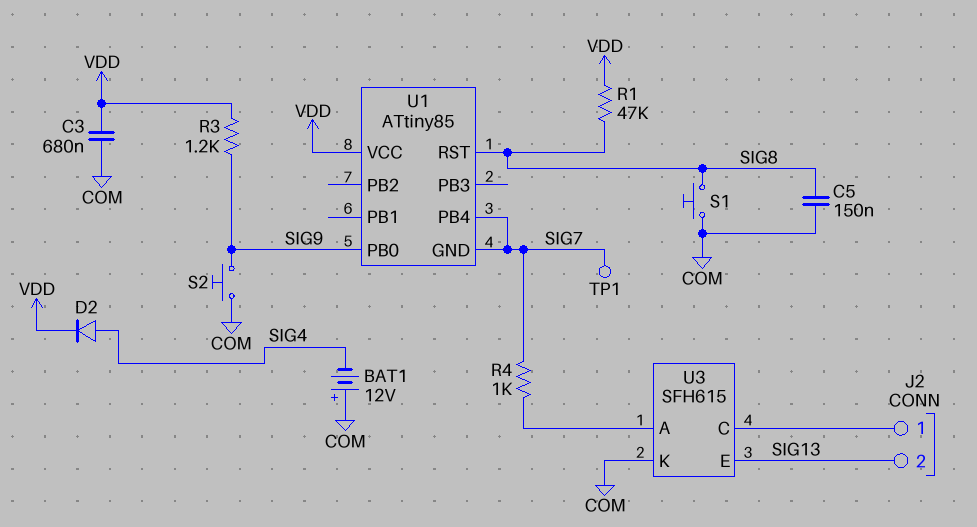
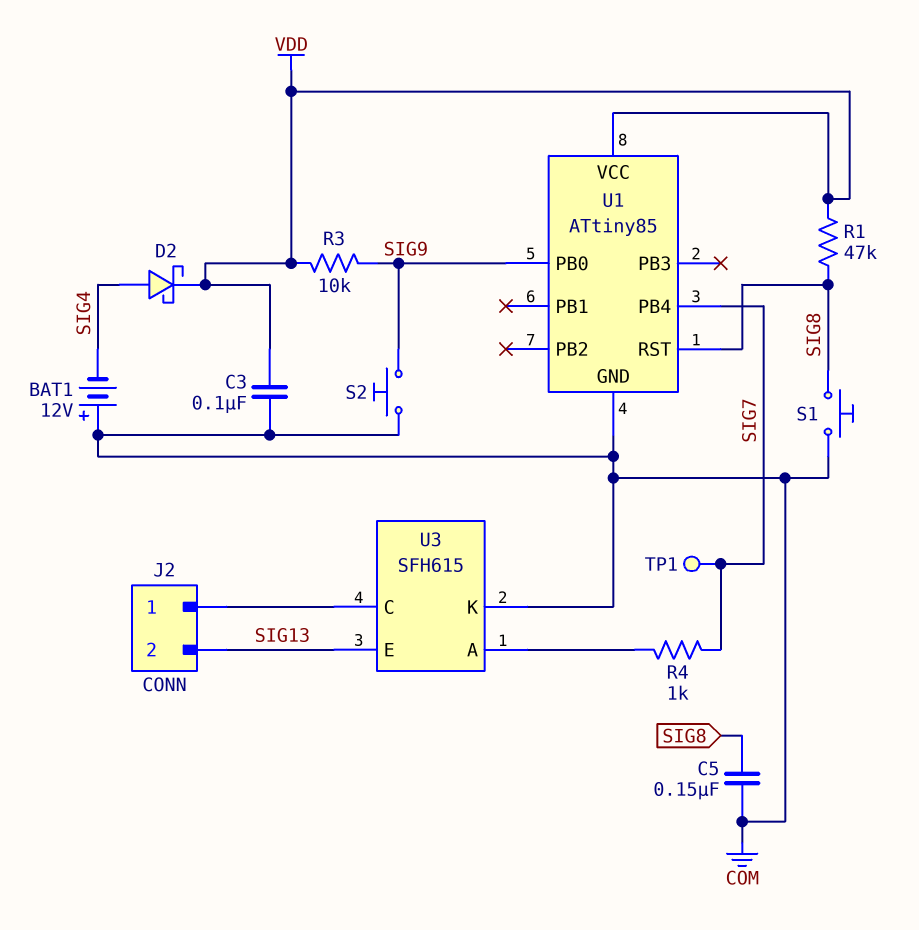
C3: 680nF (COM, VDD) -> 100nF (COM, VDD)
D2: diode (A SIG4, K VDD) -> schottky (A SIG4, K VDD)
R3: 1.2k (SIG9, VDD) -> 10k (SIG9, VDD)
U1 pin GND: SIG7 -> COM

